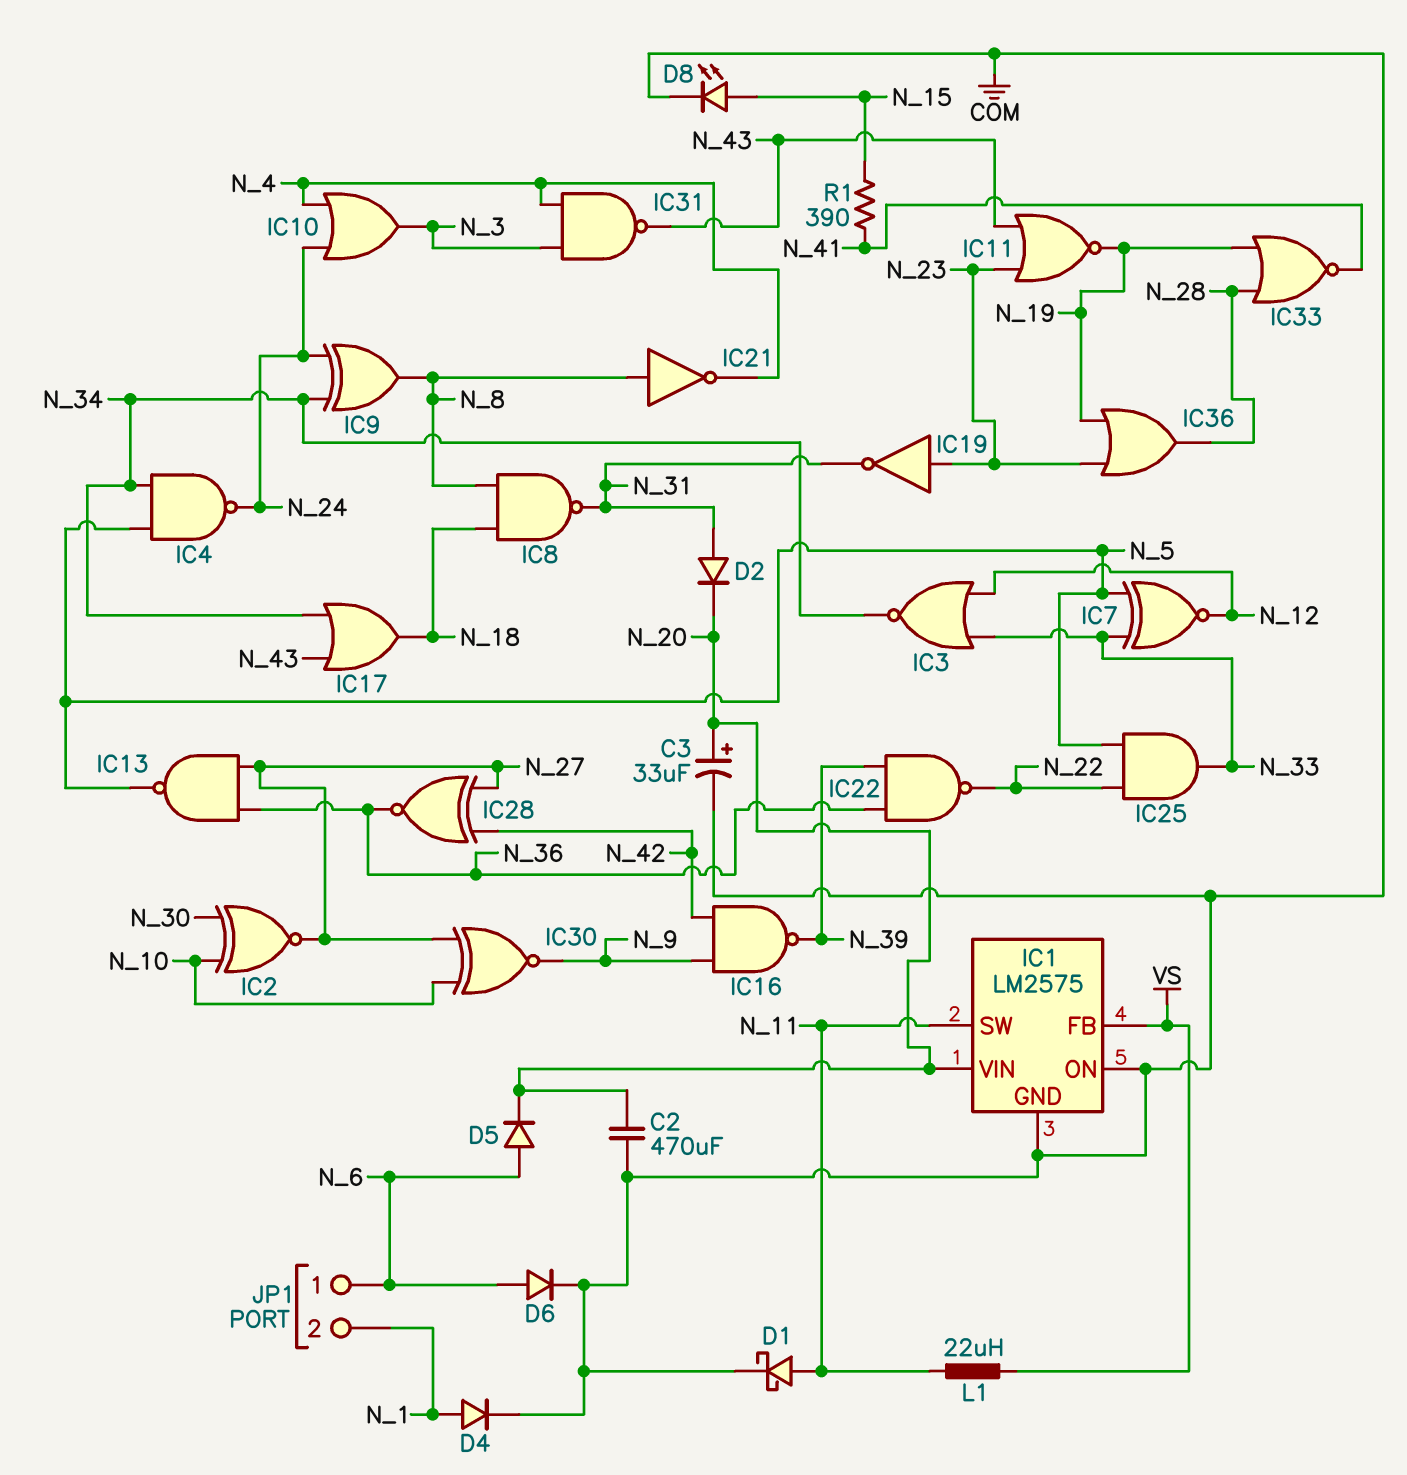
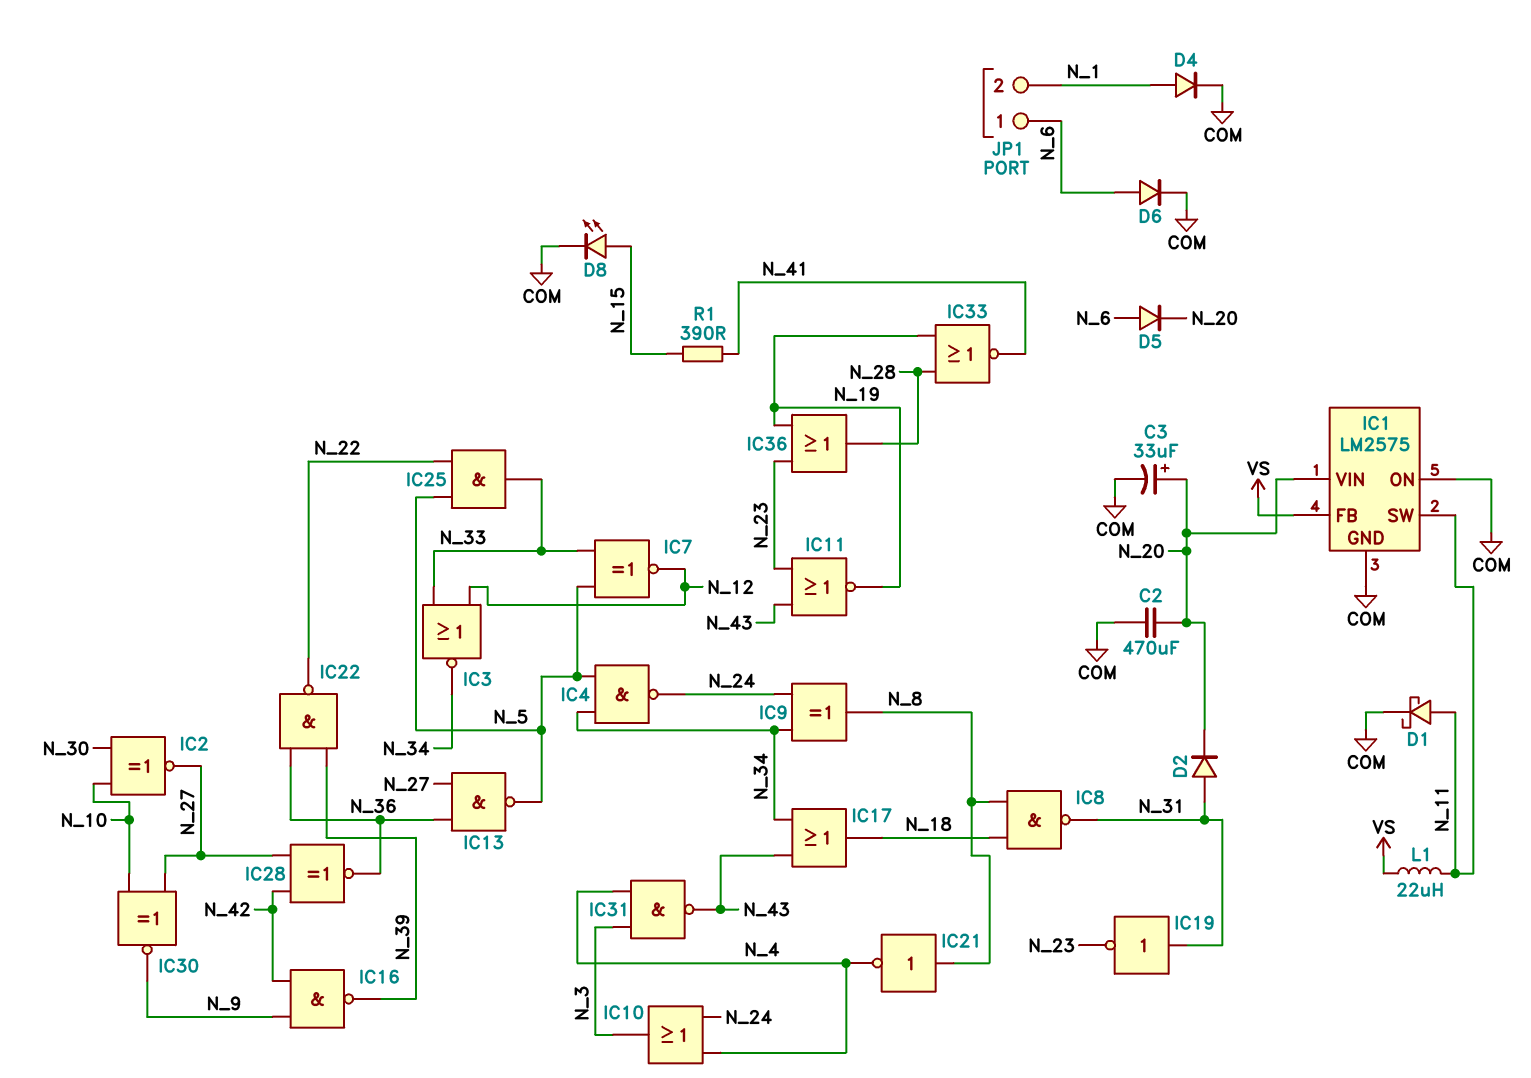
IC19: NOT (in N_23, out N_31) -> NOT (in N_31, out N_23)

